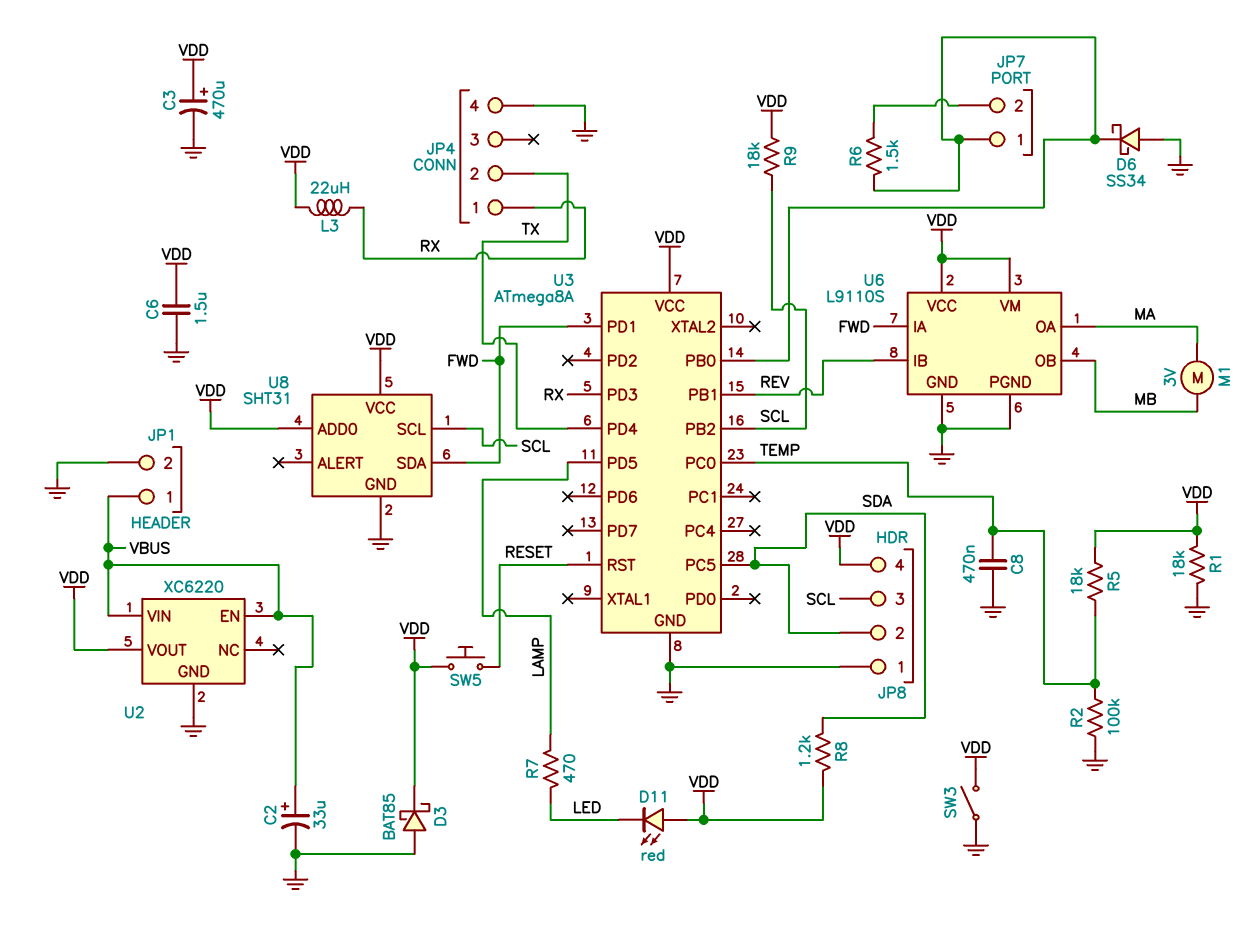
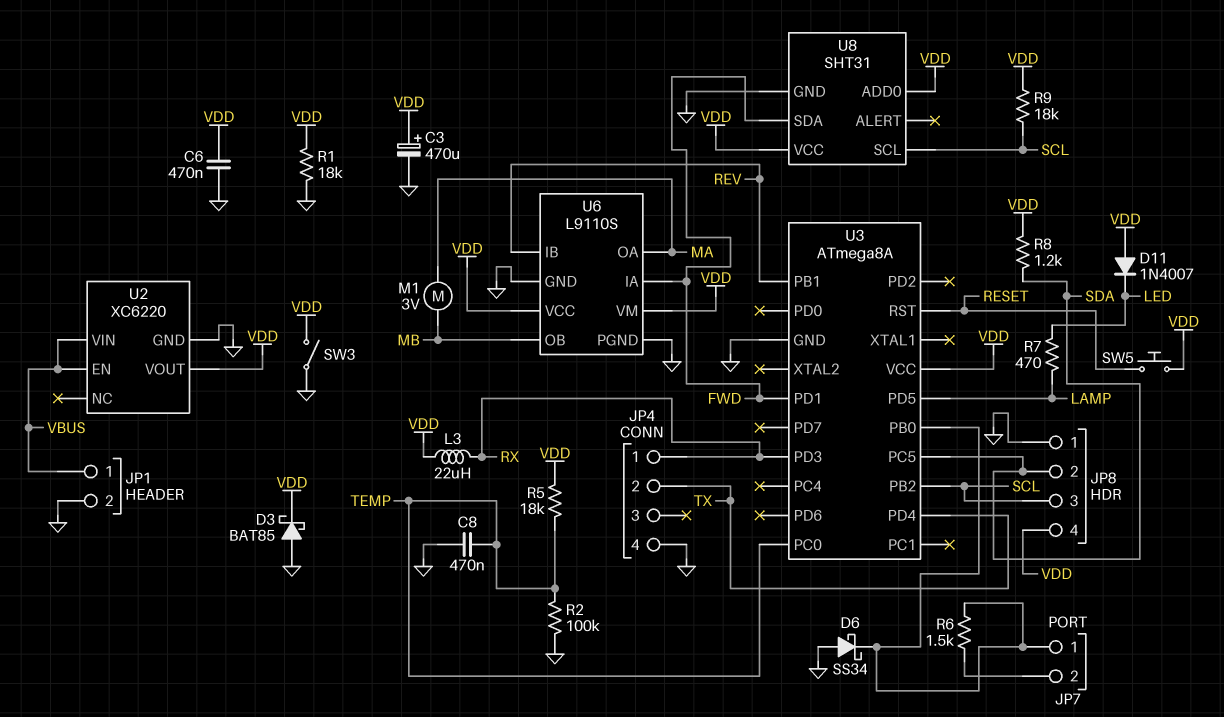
C2: 33uF (plus VBUS, minus GND) -> none
C6: 1.5uF (GND, VDD) -> 470nF (GND, VDD)
D11: LED red (A VDD, K LED) -> diode 1N4007 (A VDD, K LED)

